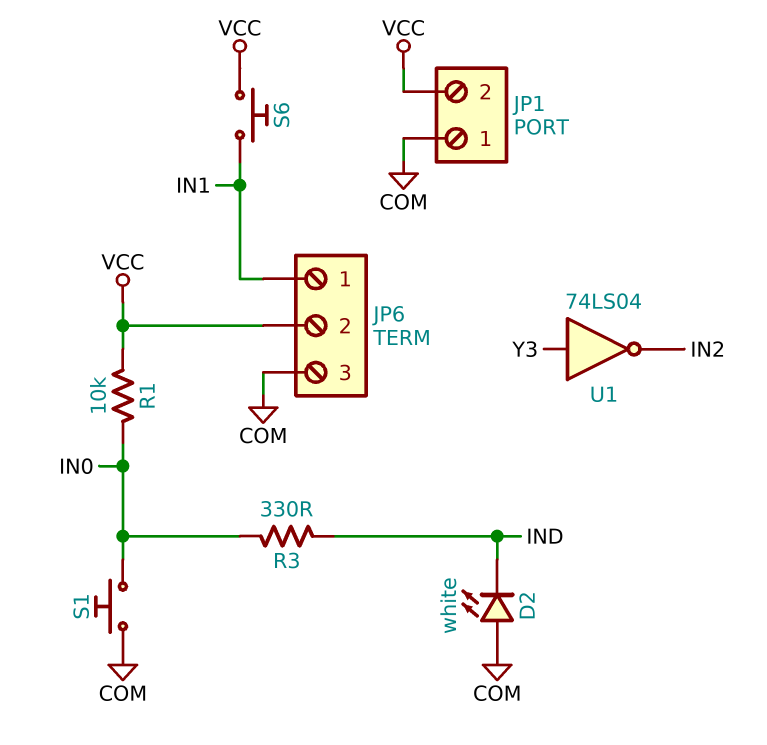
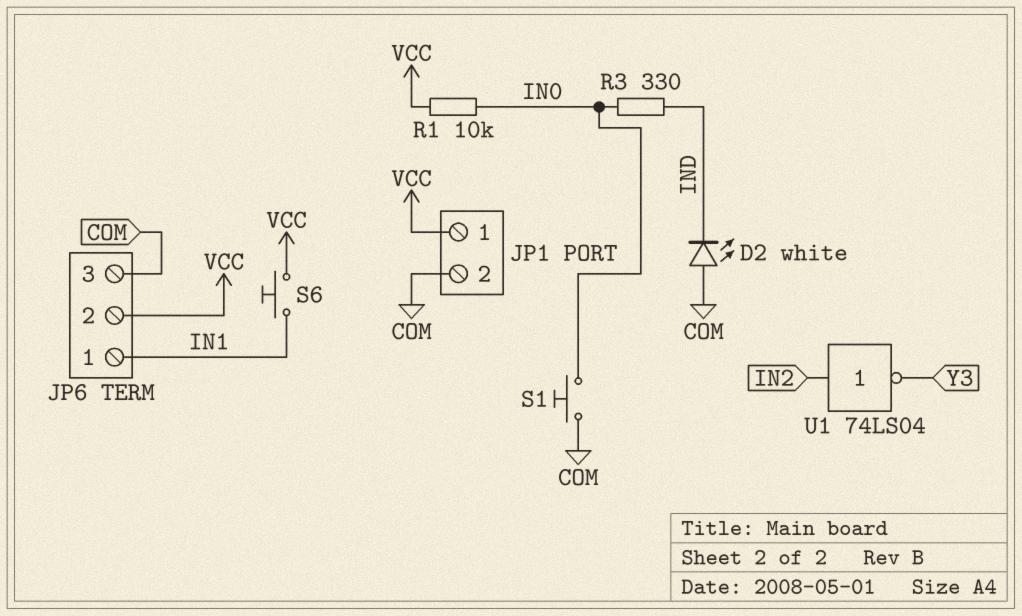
JP1 pin 1: COM -> VCC
JP1 pin 2: VCC -> COM
U1: NOT 74LS04 (in Y3, out IN2) -> NOT 74LS04 (in IN2, out Y3)

